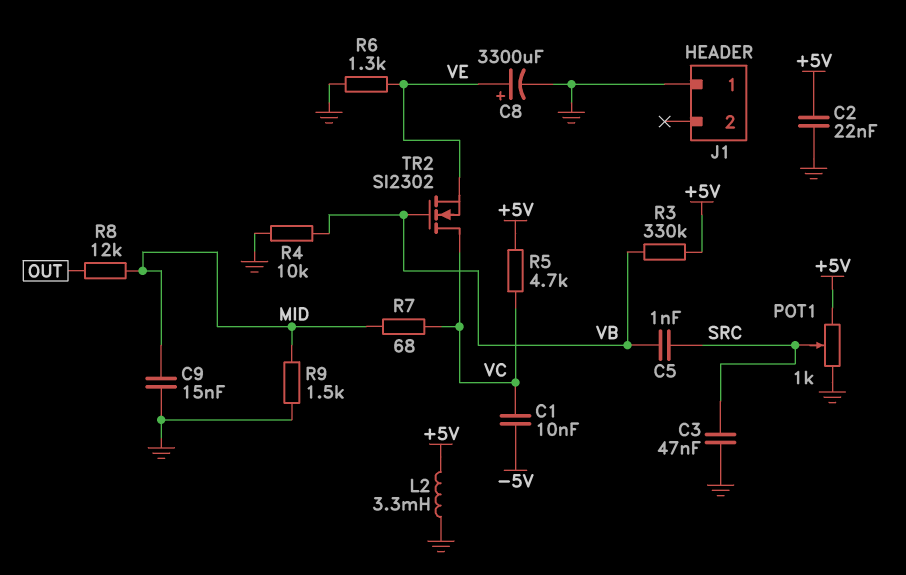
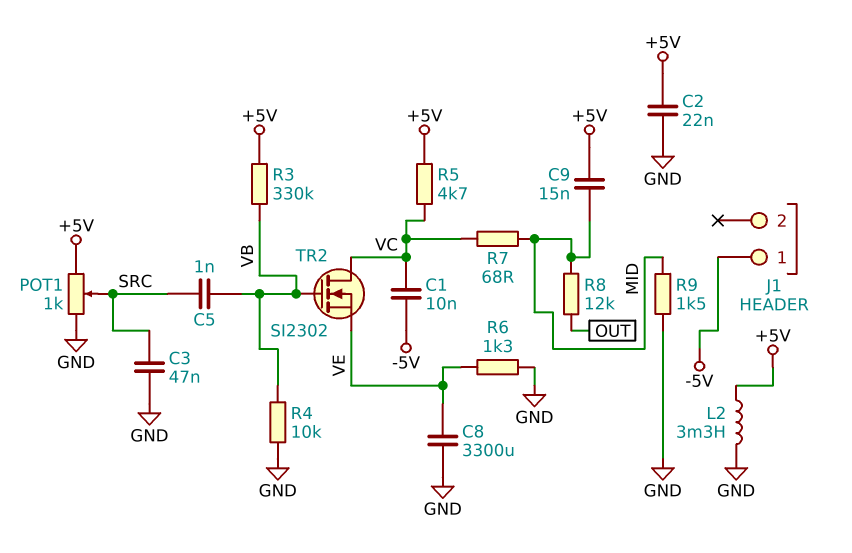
C8: 3300uF (plus VE, minus GND) -> 3300uF (GND, VE)
C9: 15nF (GND, MID) -> 15nF (+5V, MID)
J1 pin 1: GND -> -5V

